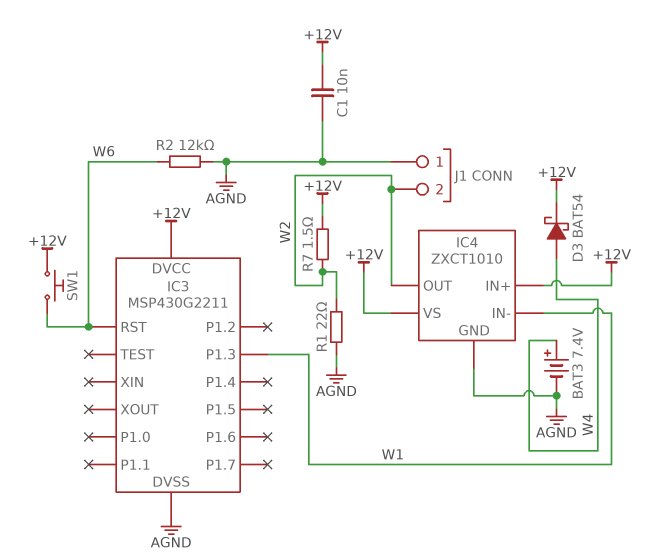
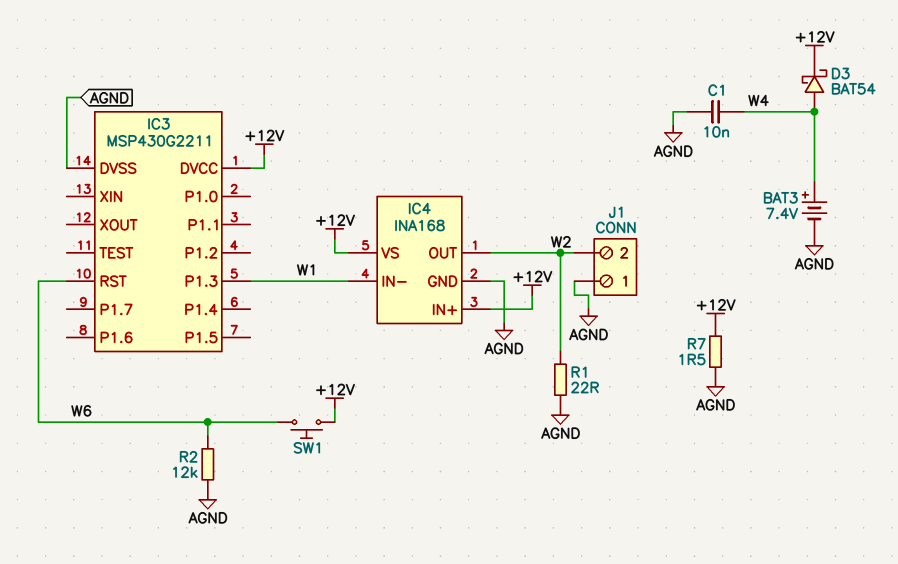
C1: 10nF (+12V, AGND) -> 10nF (AGND, W4)
IC4: ZXCT1010 -> INA168
R7: 1.5 (+12V, W2) -> 1.5 (+12V, AGND)

